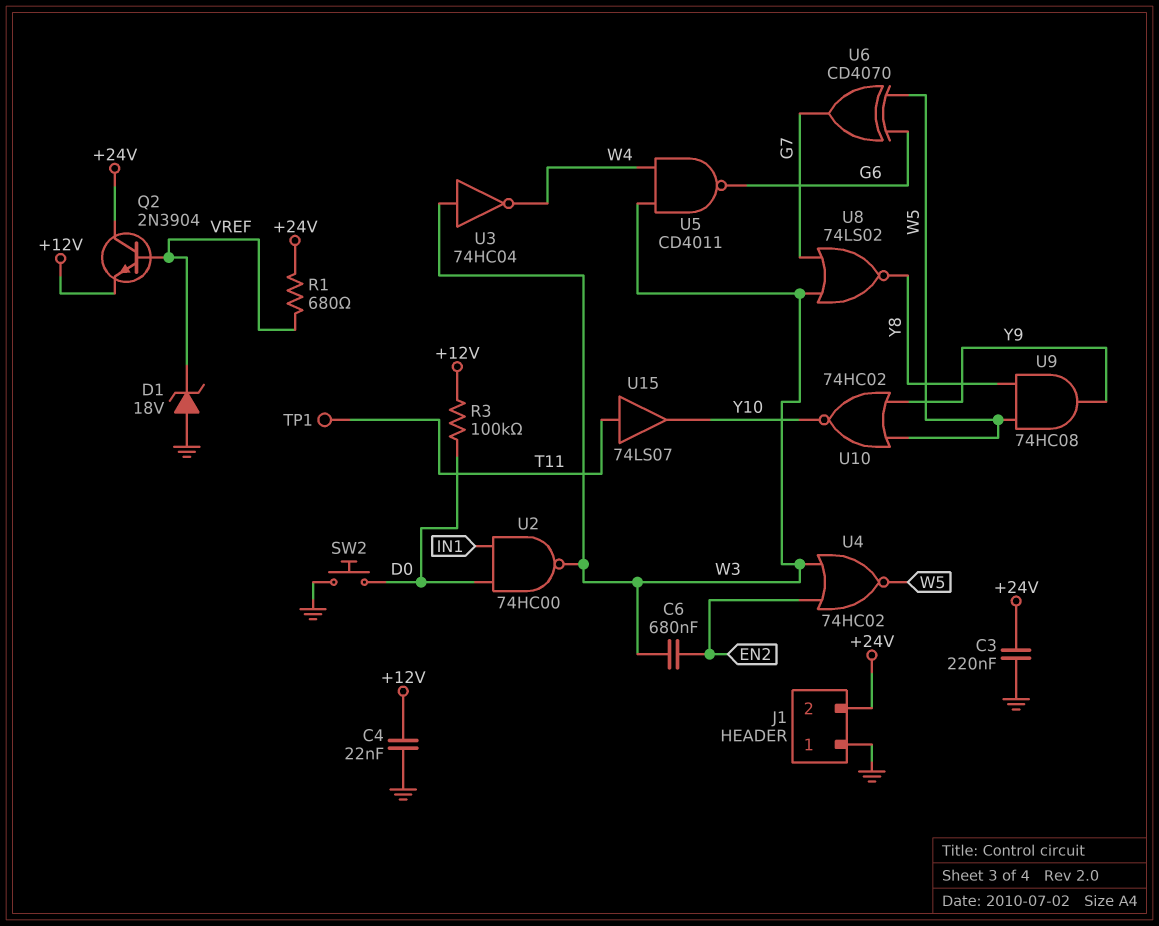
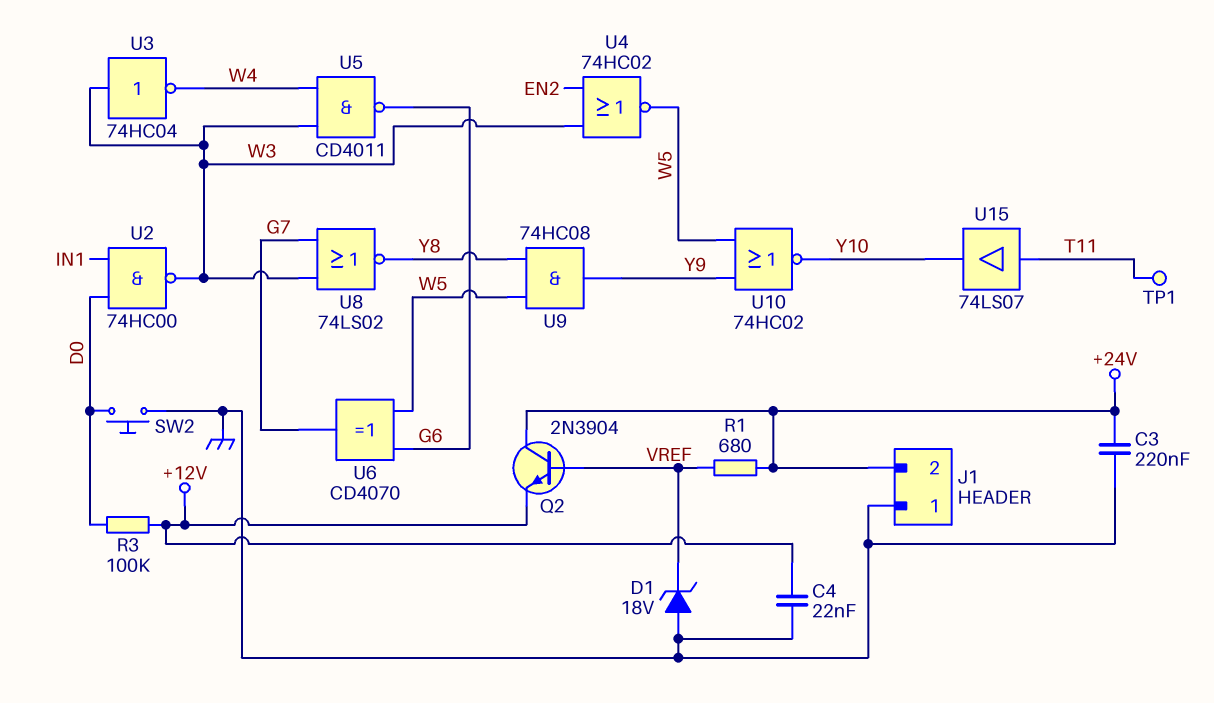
C6: 680nF (EN2, W3) -> none

